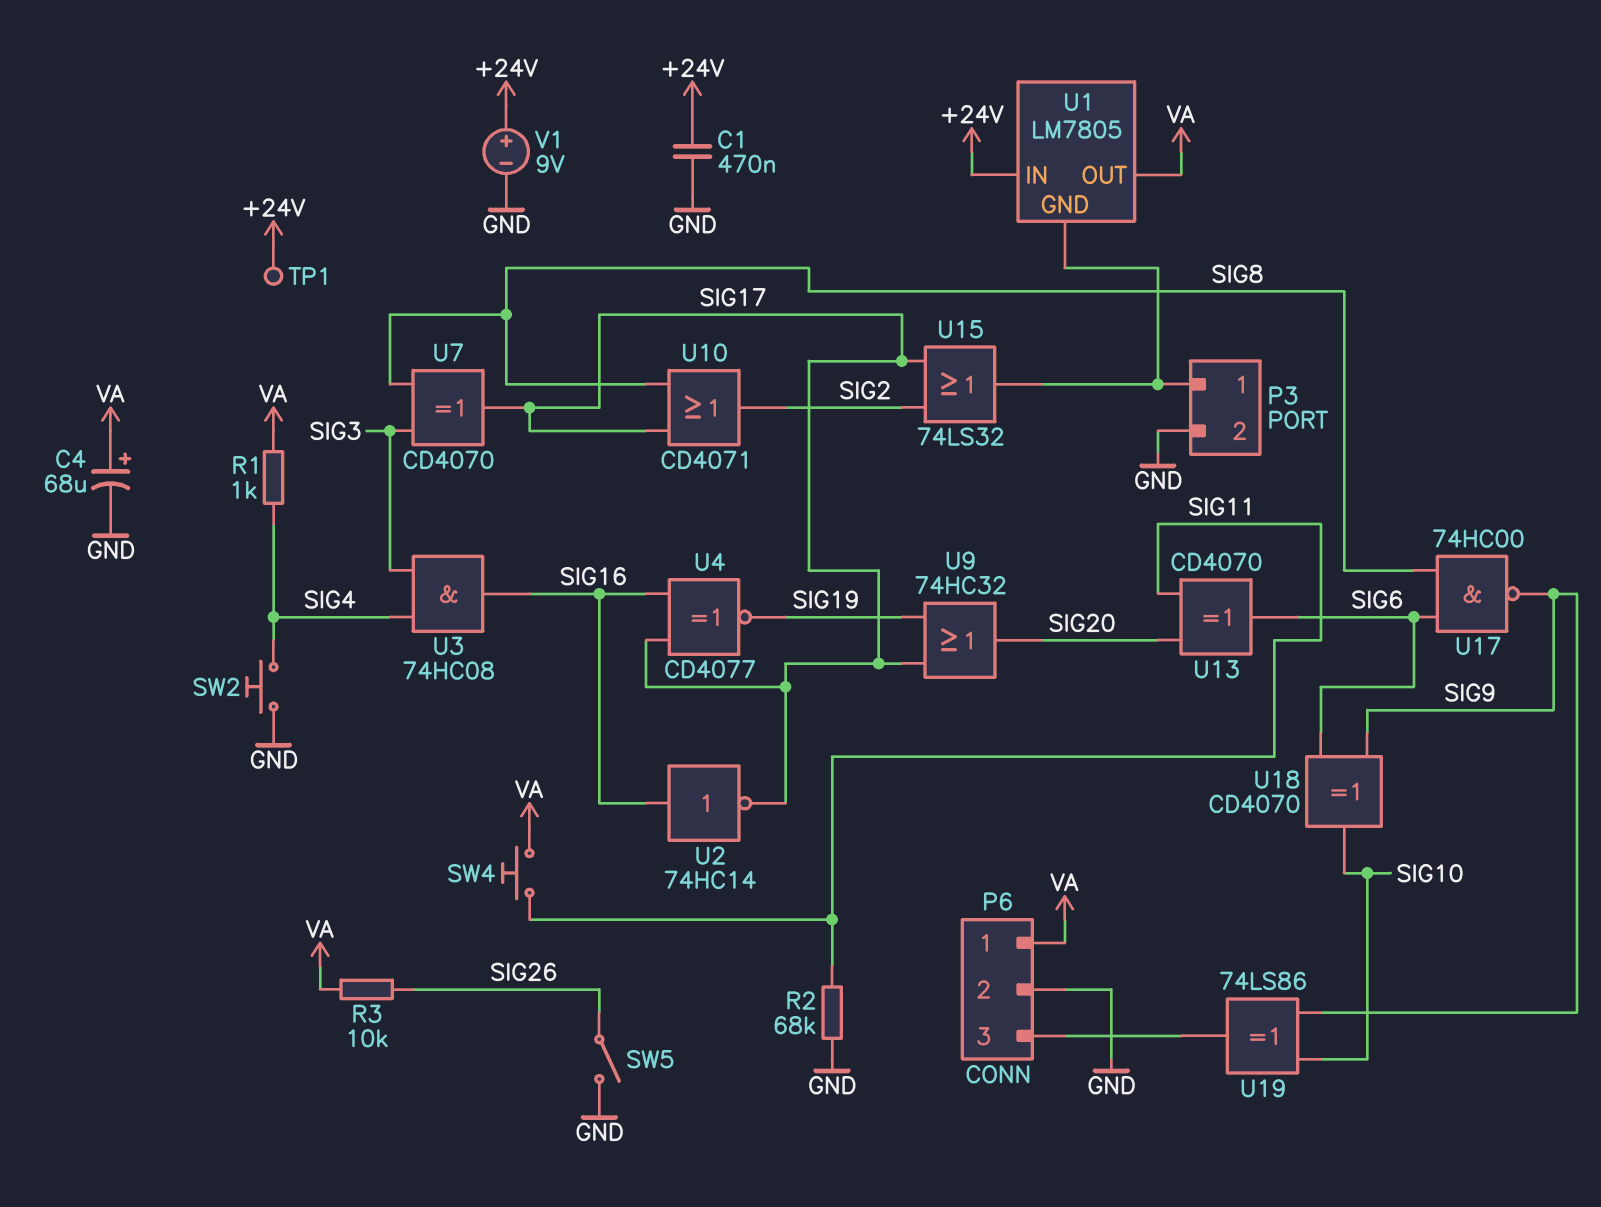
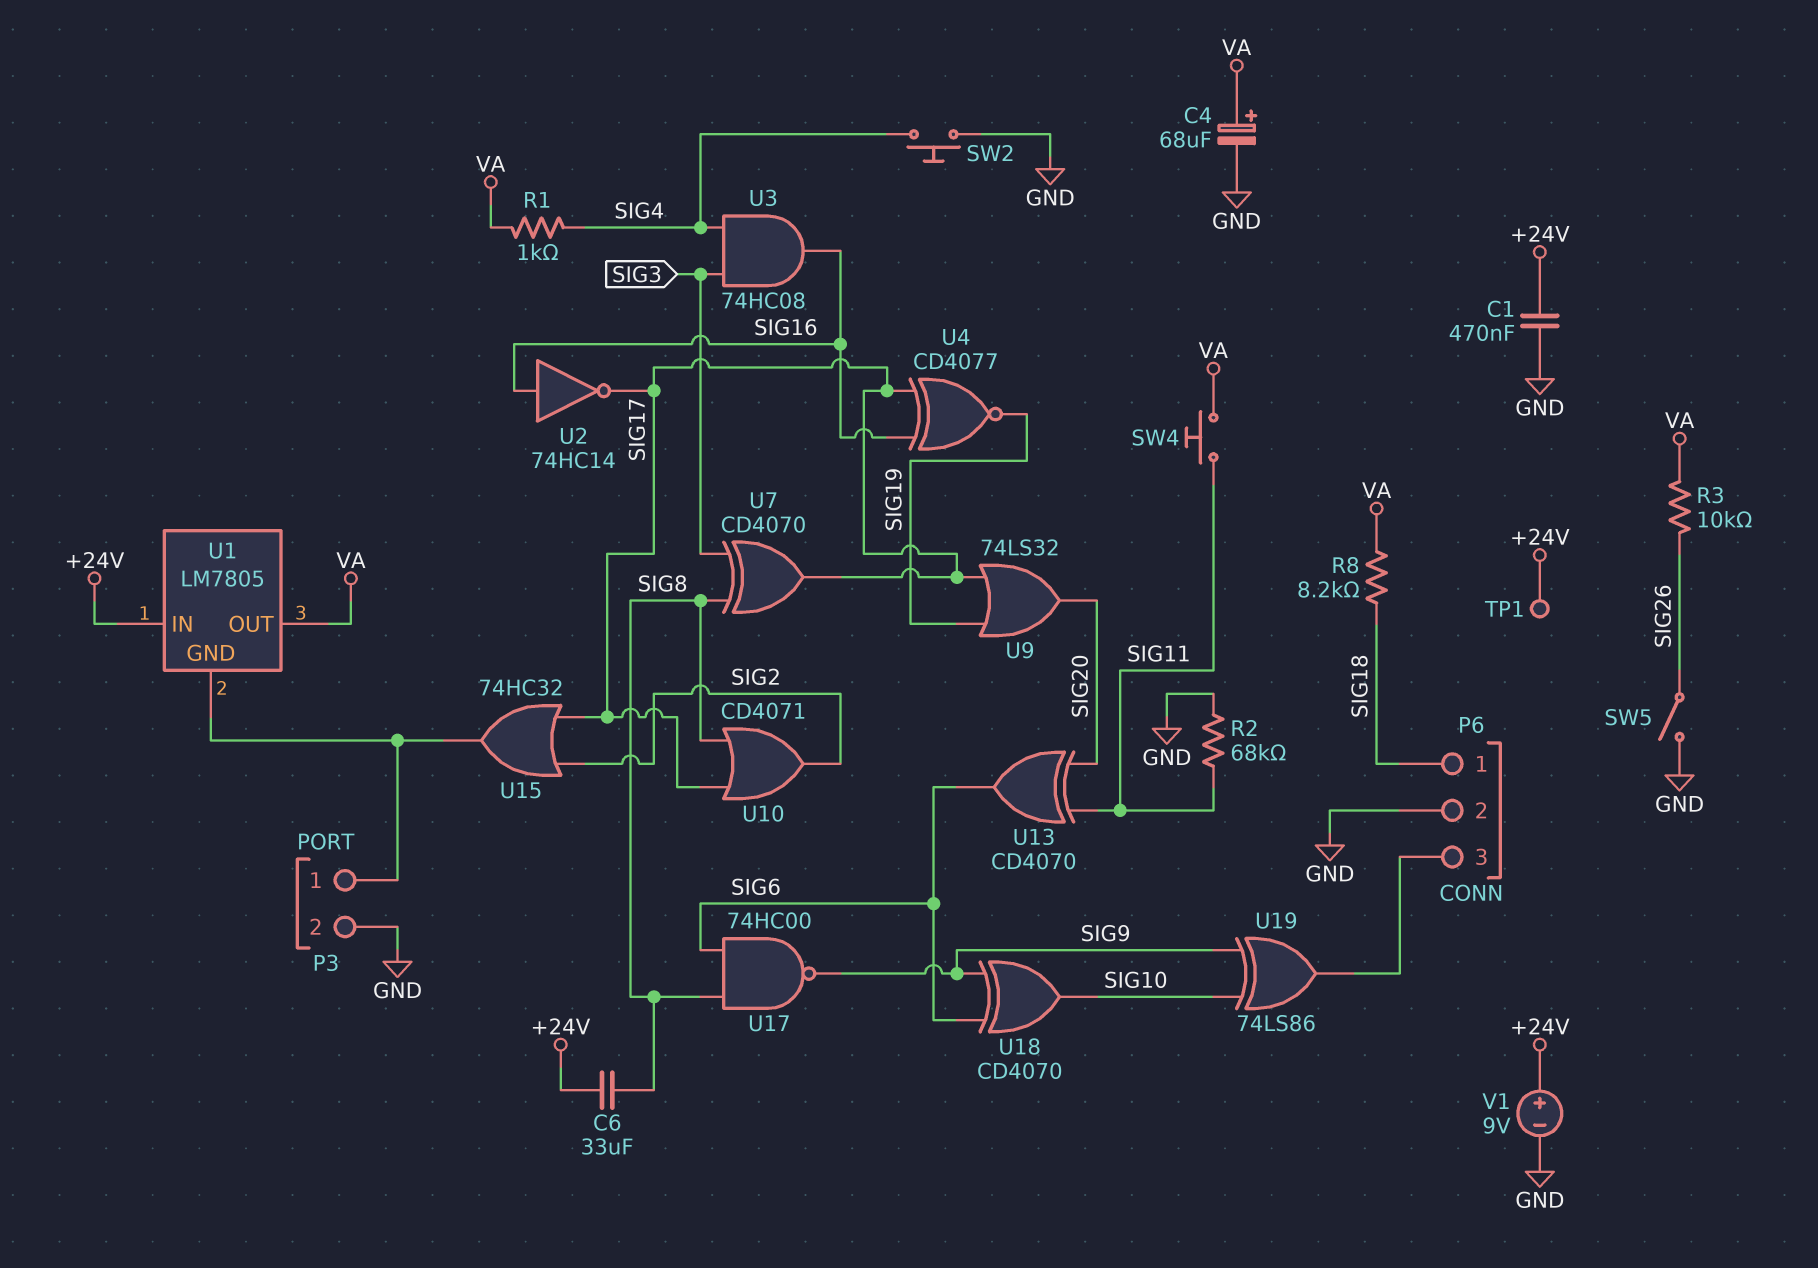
C6: none -> 33uF (+24V, SIG8)
P6 pin 1: VA -> SIG18
R8: none -> 8.2k (SIG18, VA)
U9: OR 74HC32 (in SIG17, in SIG19, out SIG20) -> OR 74LS32 (in SIG17, in SIG19, out SIG20)
U15: OR 74LS32 (in SIG2, in SIG17, out P3/1) -> OR 74HC32 (in SIG2, in SIG17, out P3/1)

